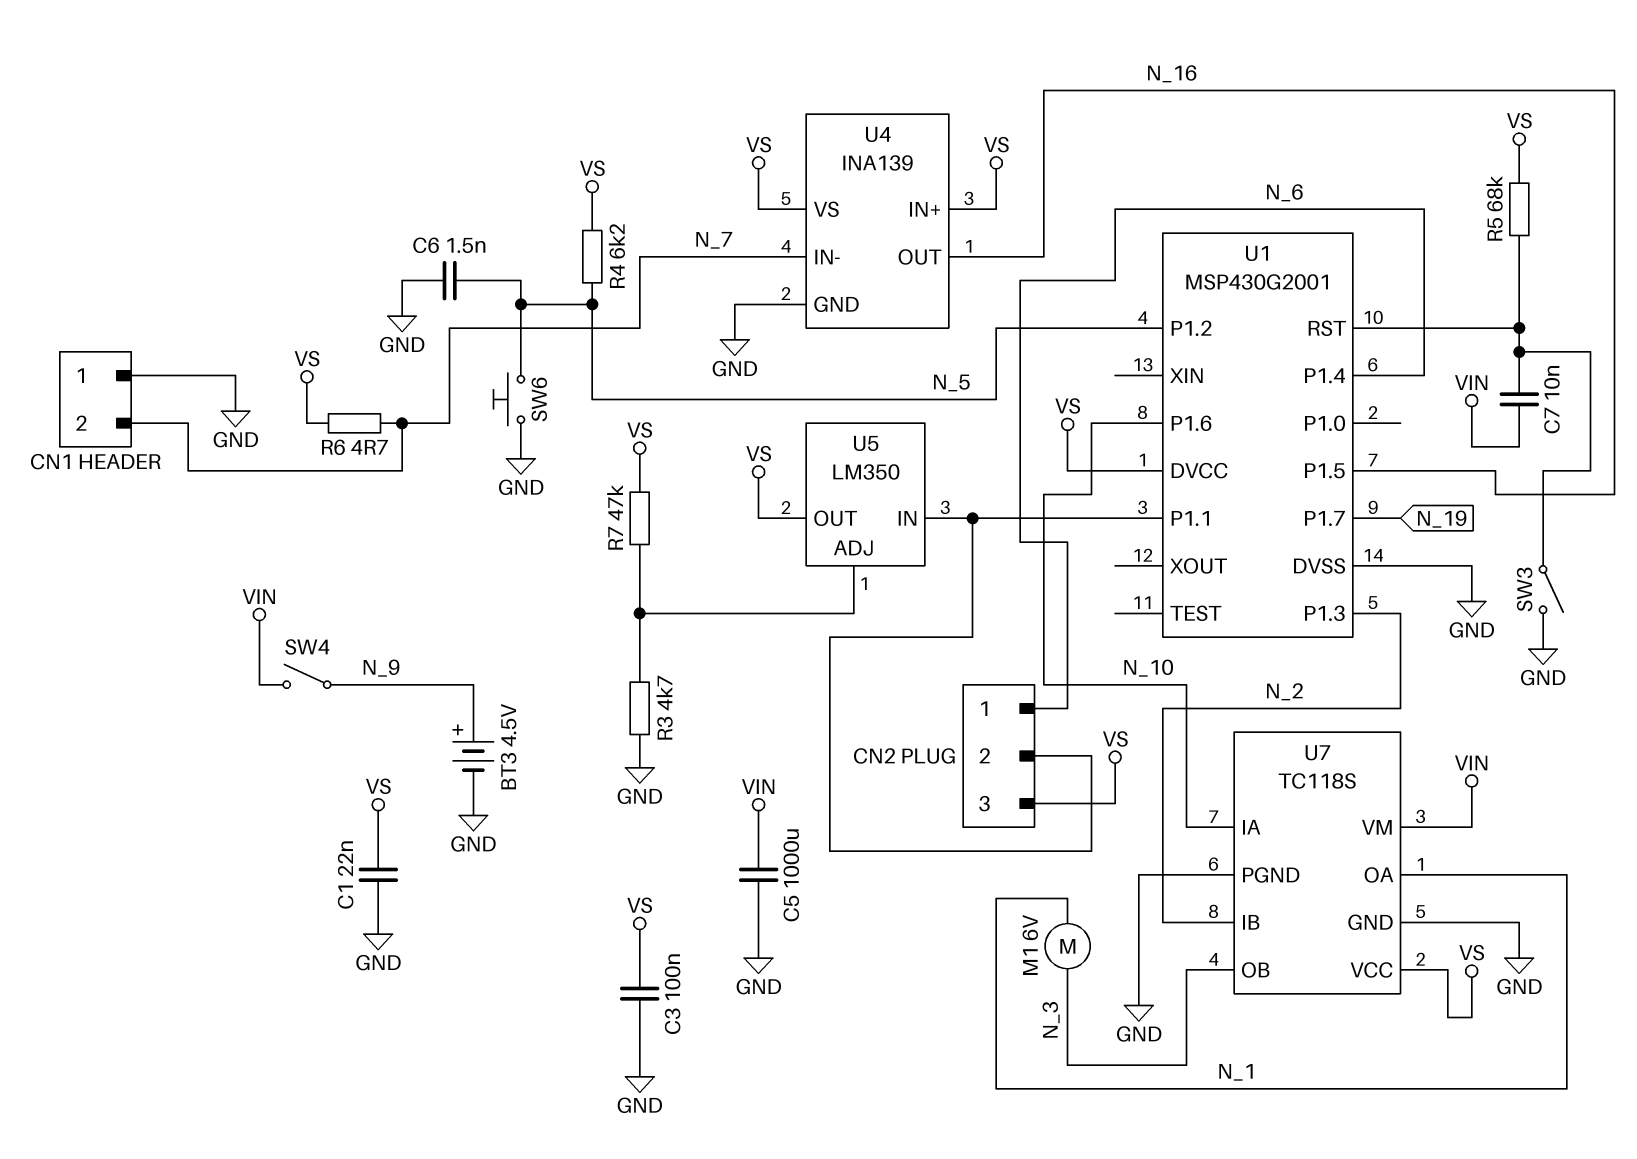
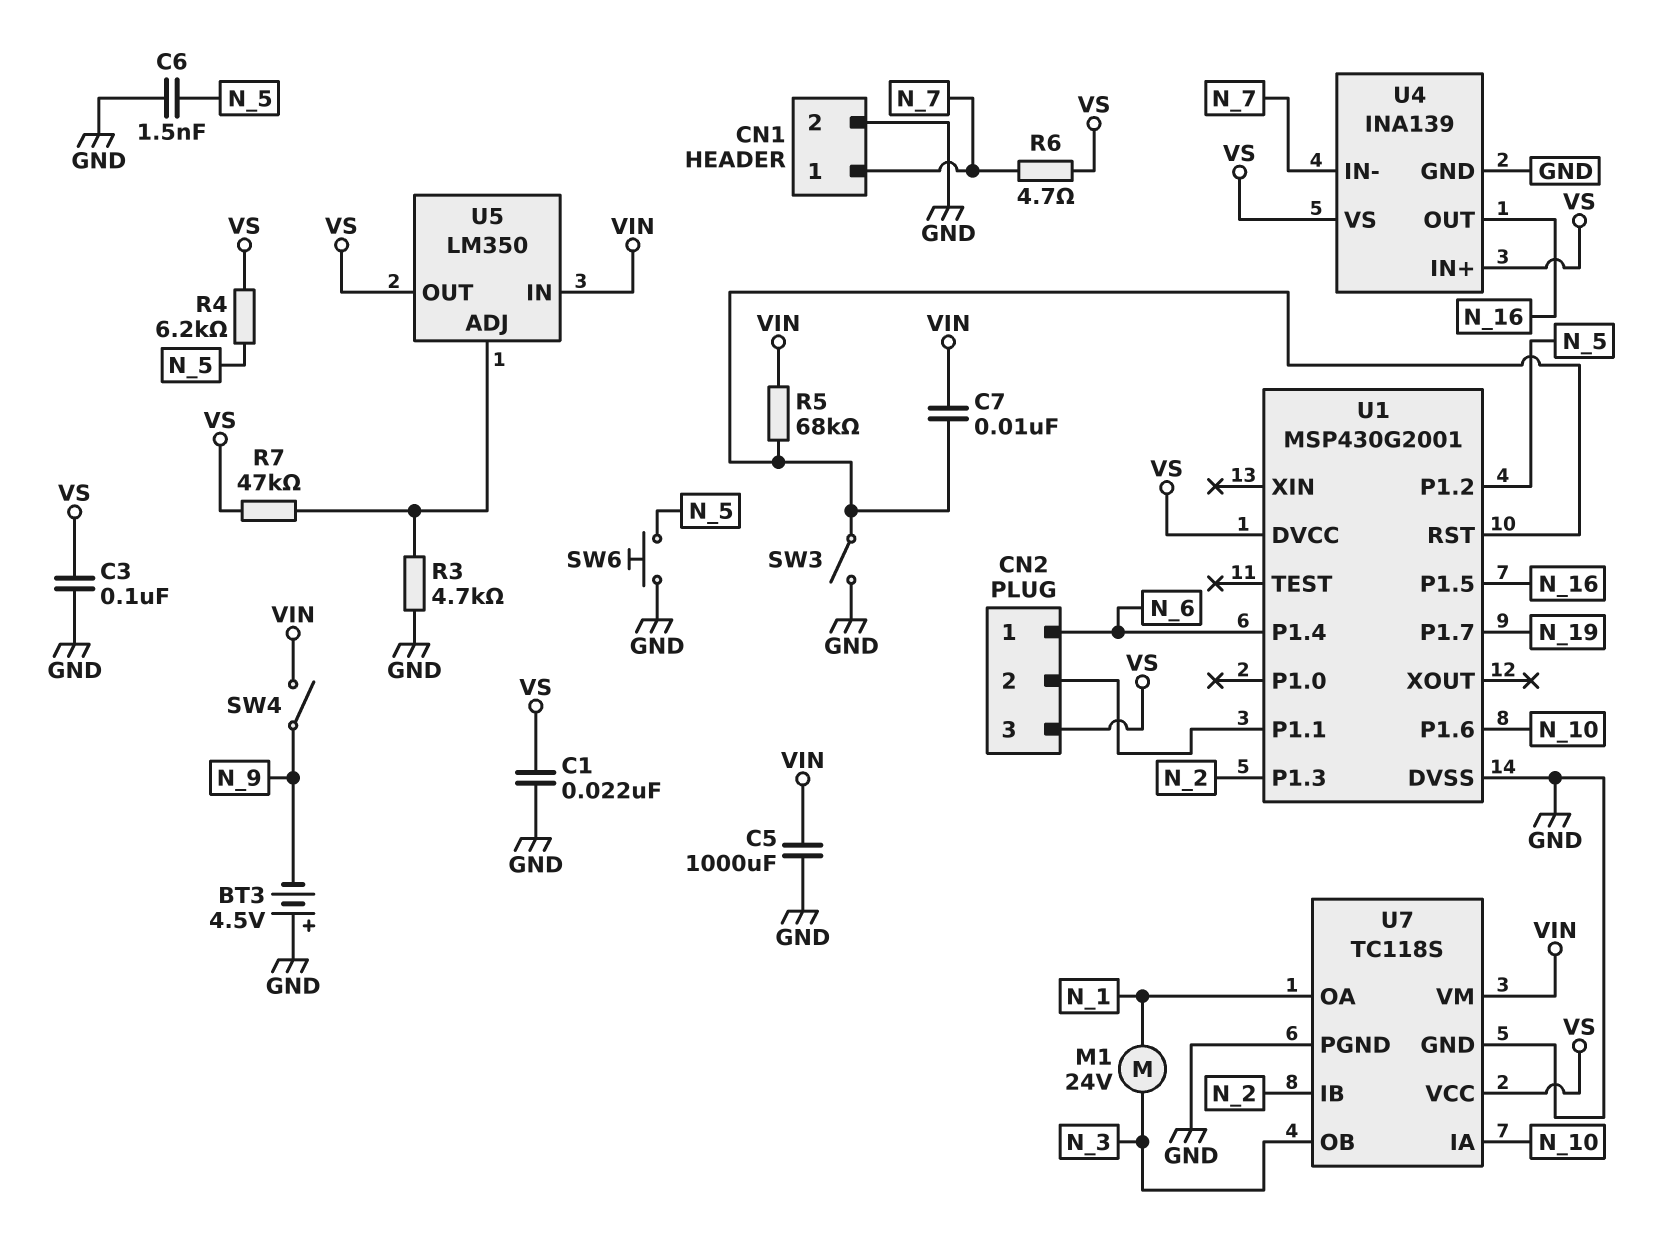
BT3: 4.5V (plus N_9, minus GND) -> 4.5V (plus GND, minus N_9)
CN1 pin 1: GND -> N_7
CN1 pin 2: N_7 -> GND
M1: motor 6V (N_1, N_3) -> motor 24V (N_1, N_3)
R5: 68k (U1/RST, VS) -> 68k (U1/RST, VIN)
U5 pin IN: CN2/2 -> VIN

